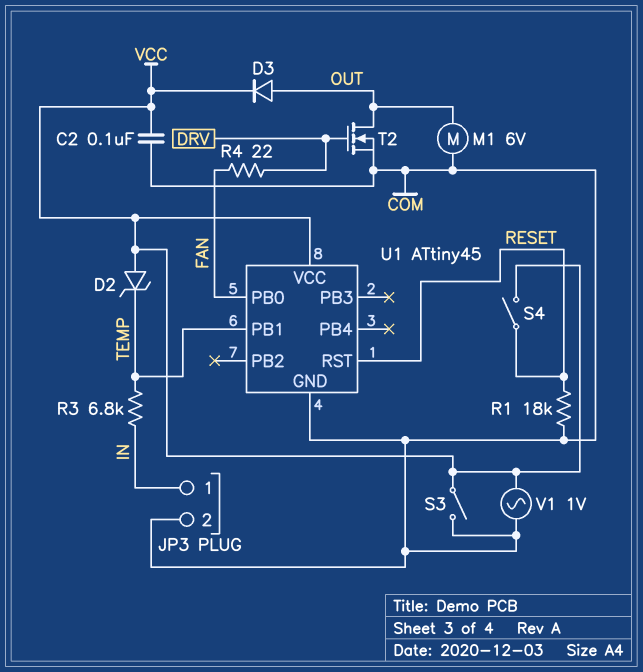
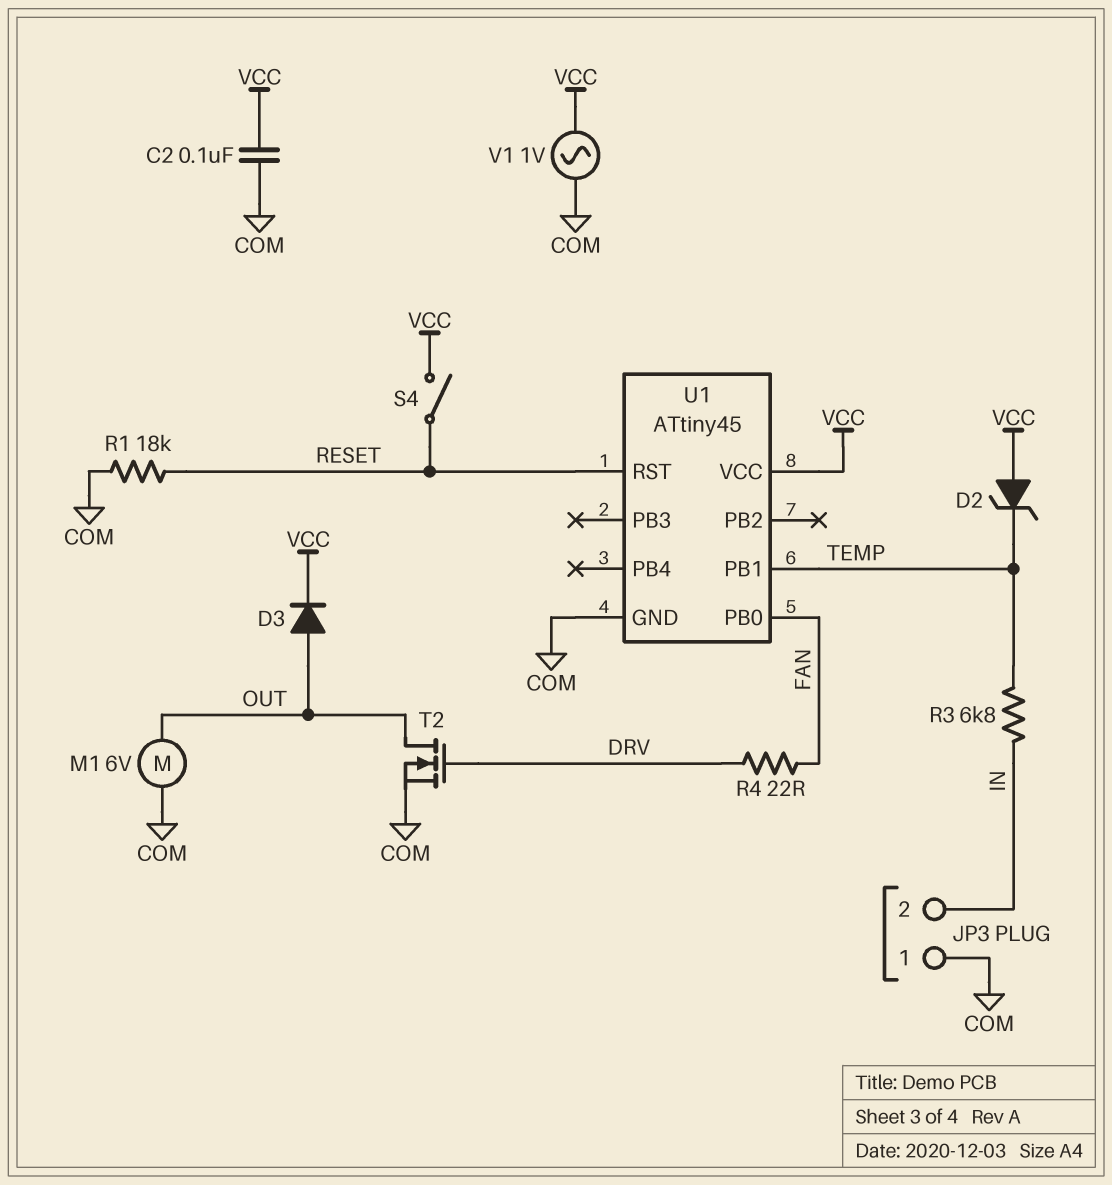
JP3 pin 1: IN -> COM
JP3 pin 2: COM -> IN
S3: switch (COM, VCC) -> none

